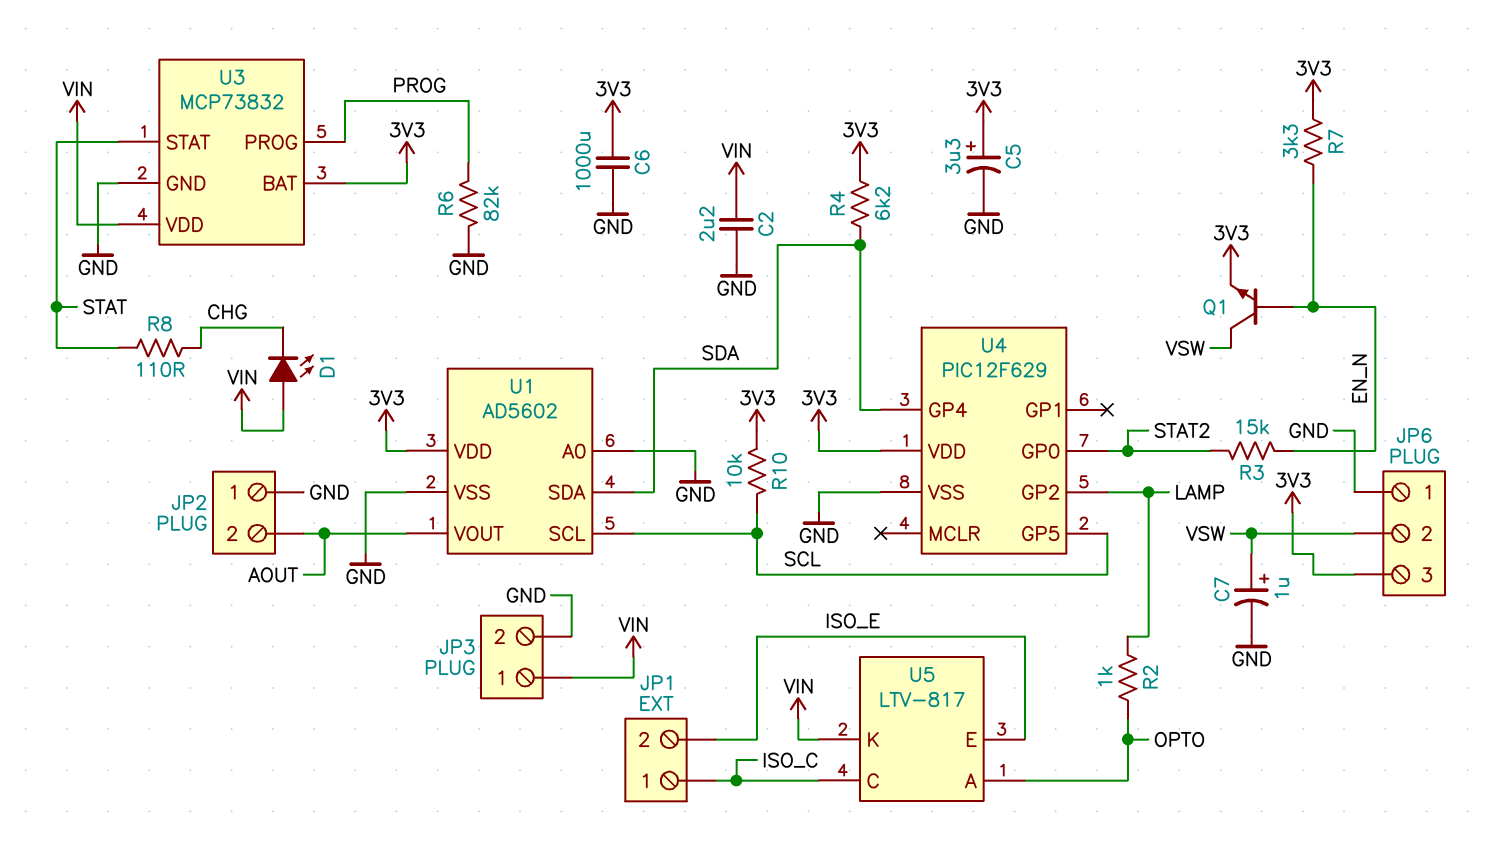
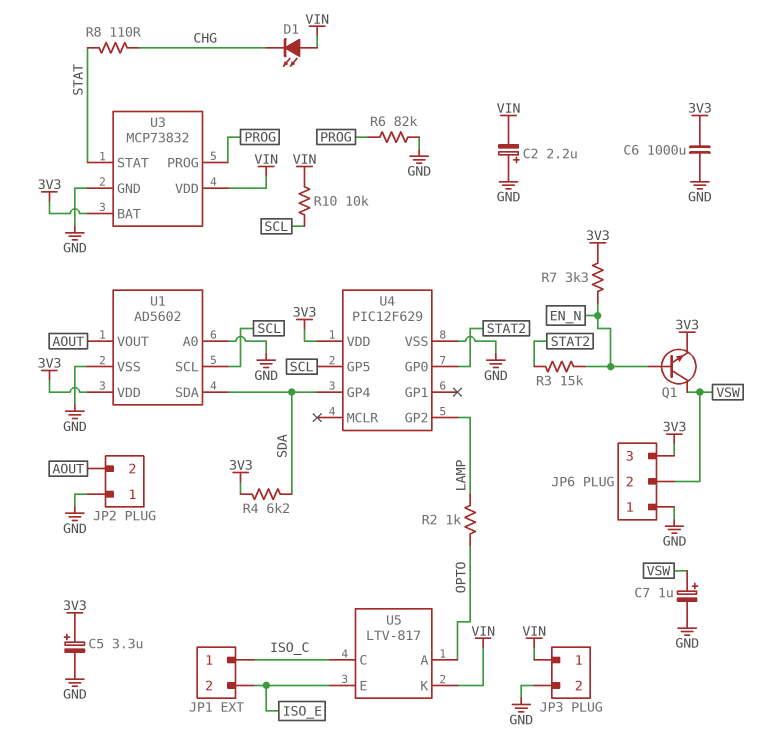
C2: 2.2uF (GND, VIN) -> 2.2uF (plus GND, minus VIN)
R10: 10k (3V3, SCL) -> 10k (SCL, VIN)

